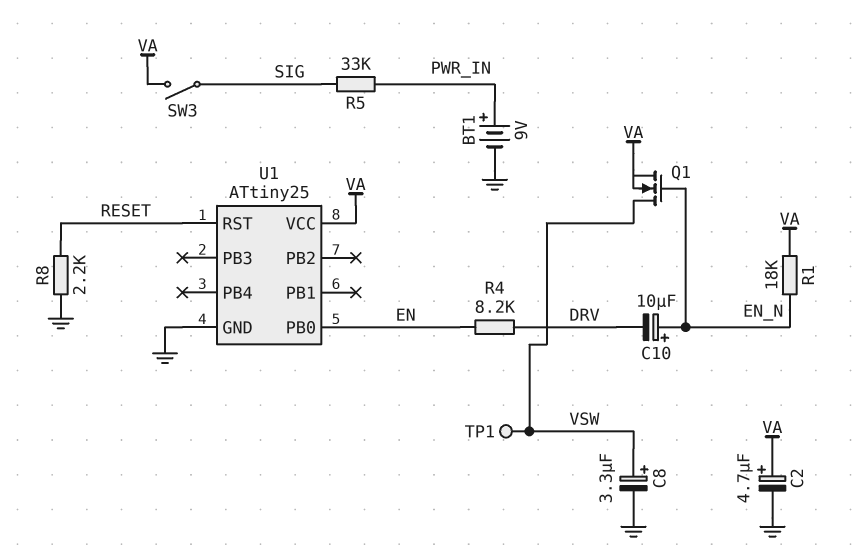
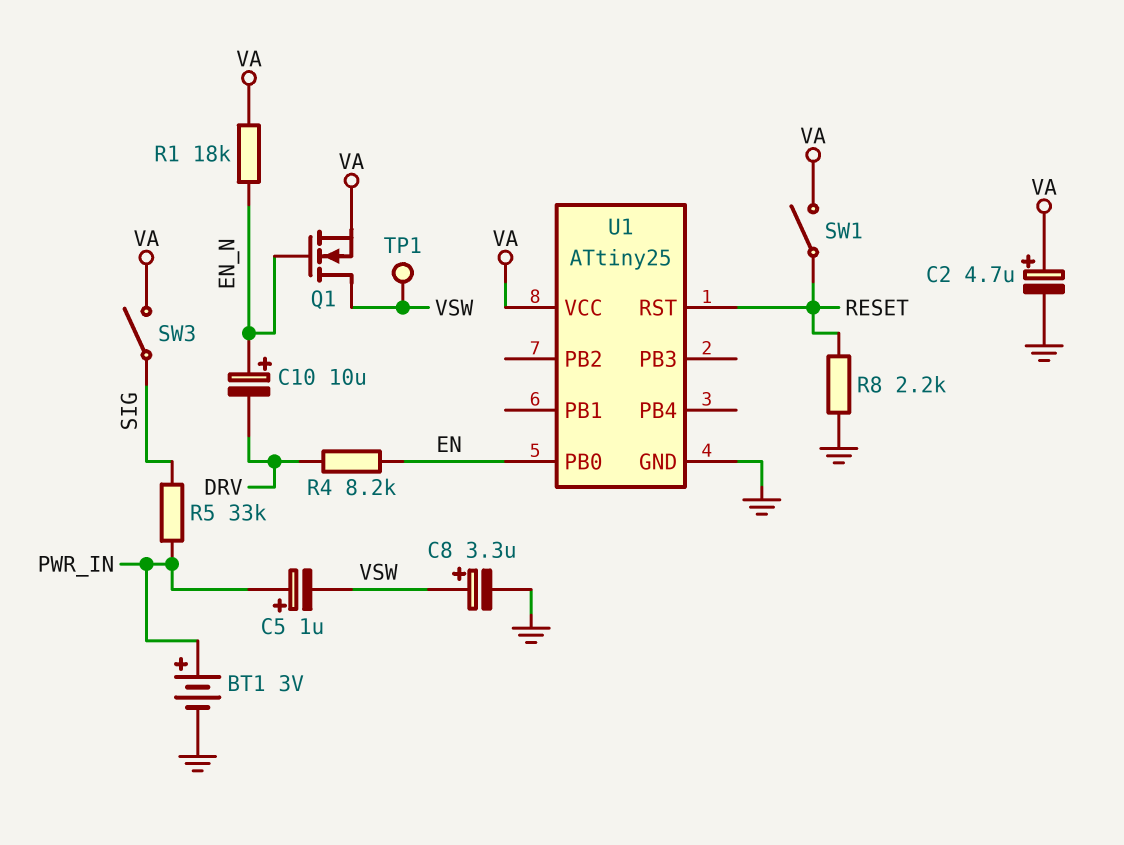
BT1: 9V (plus PWR_IN, minus GND) -> 3V (plus PWR_IN, minus GND)
C5: none -> 1uF (plus PWR_IN, minus VSW)
SW1: none -> switch (RESET, VA)

